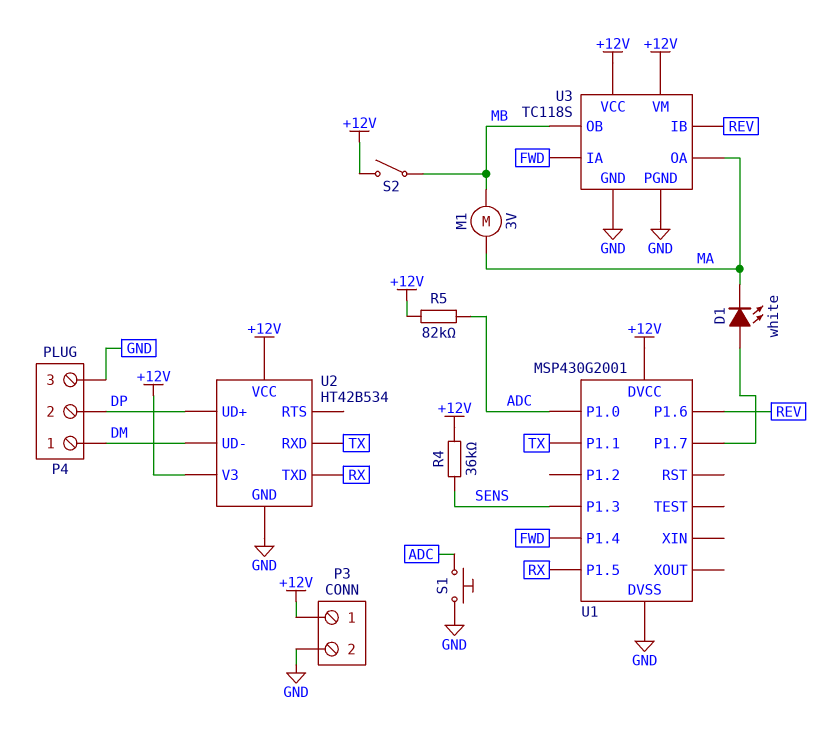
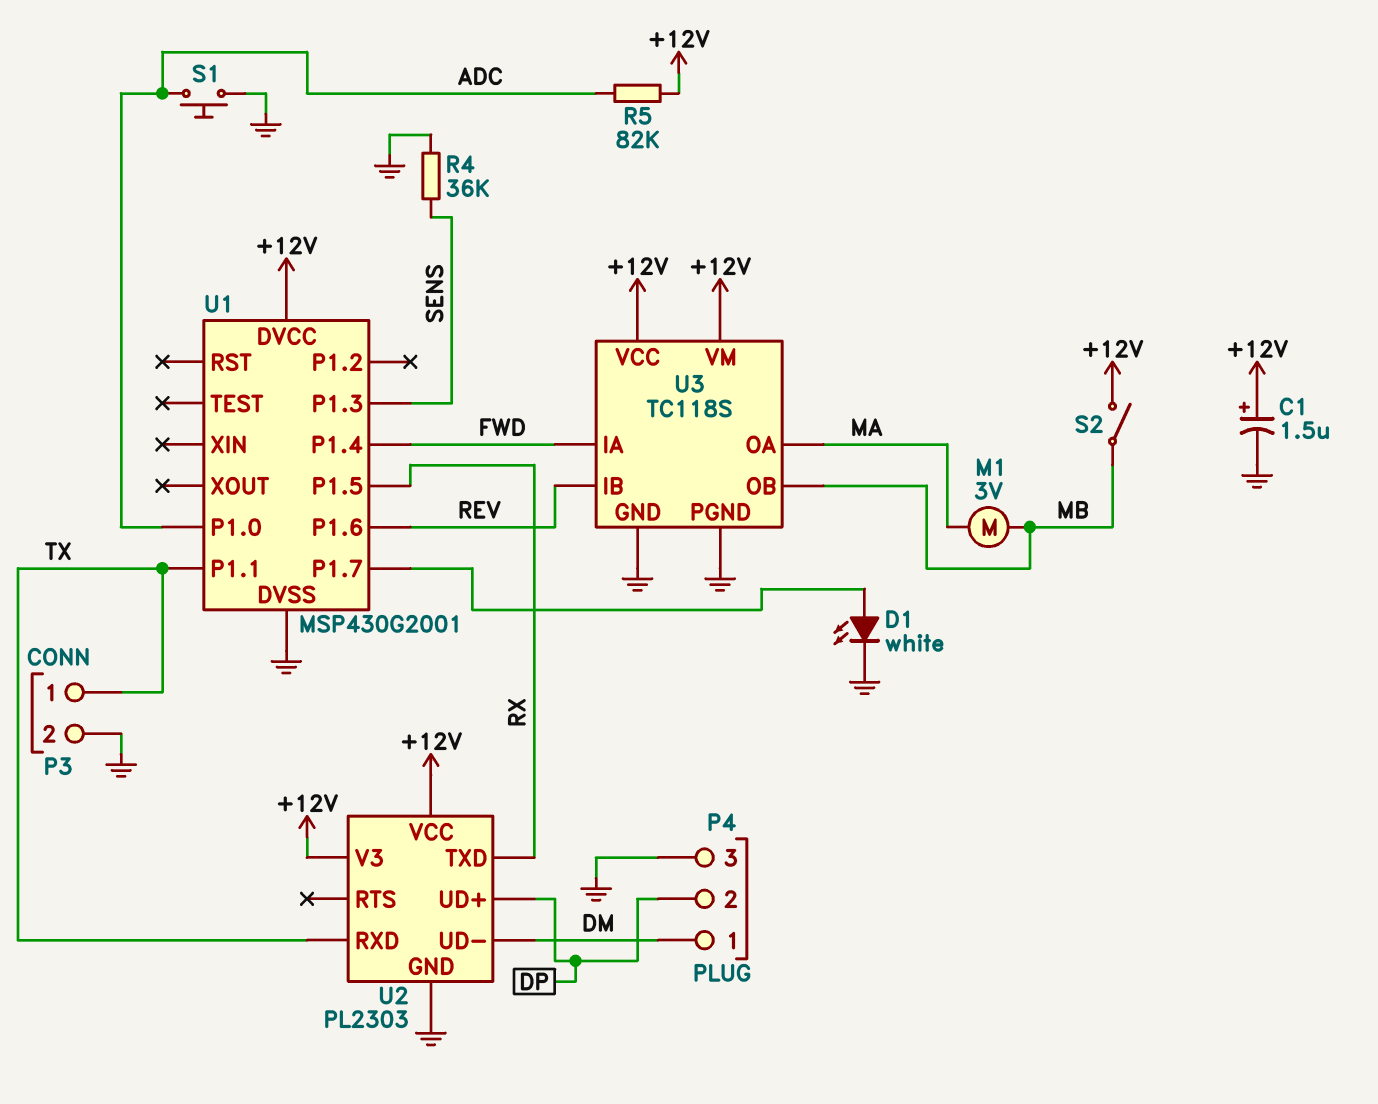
C1: none -> 1.5uF (plus +12V, minus GND)
D1: LED white (A U1/P1.7, K MA) -> LED white (A U1/P1.7, K GND)
P3 pin 1: +12V -> TX
R4: 36k (+12V, SENS) -> 36k (GND, SENS)
U2: HT42B534 -> PL2303

